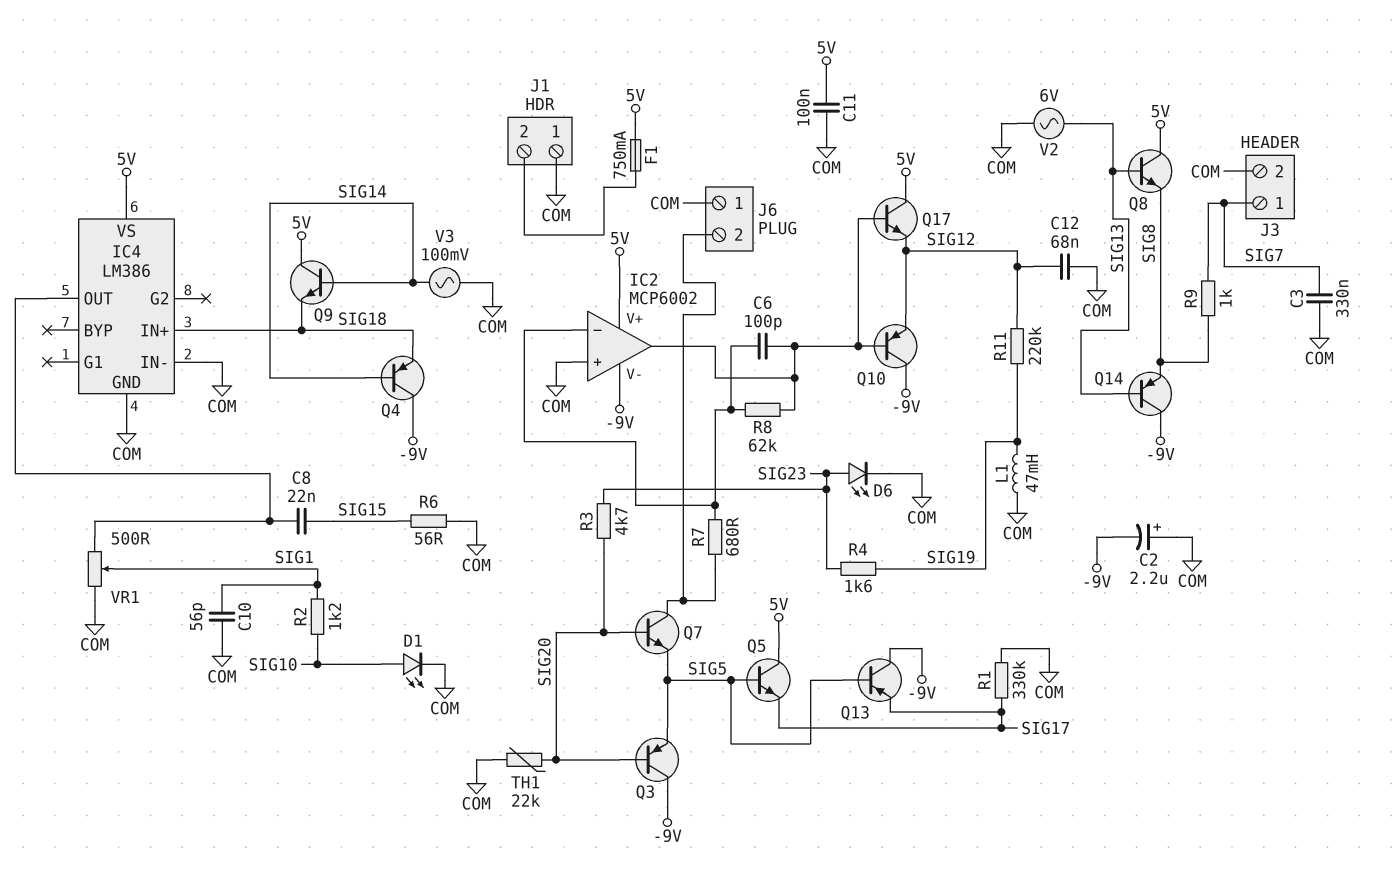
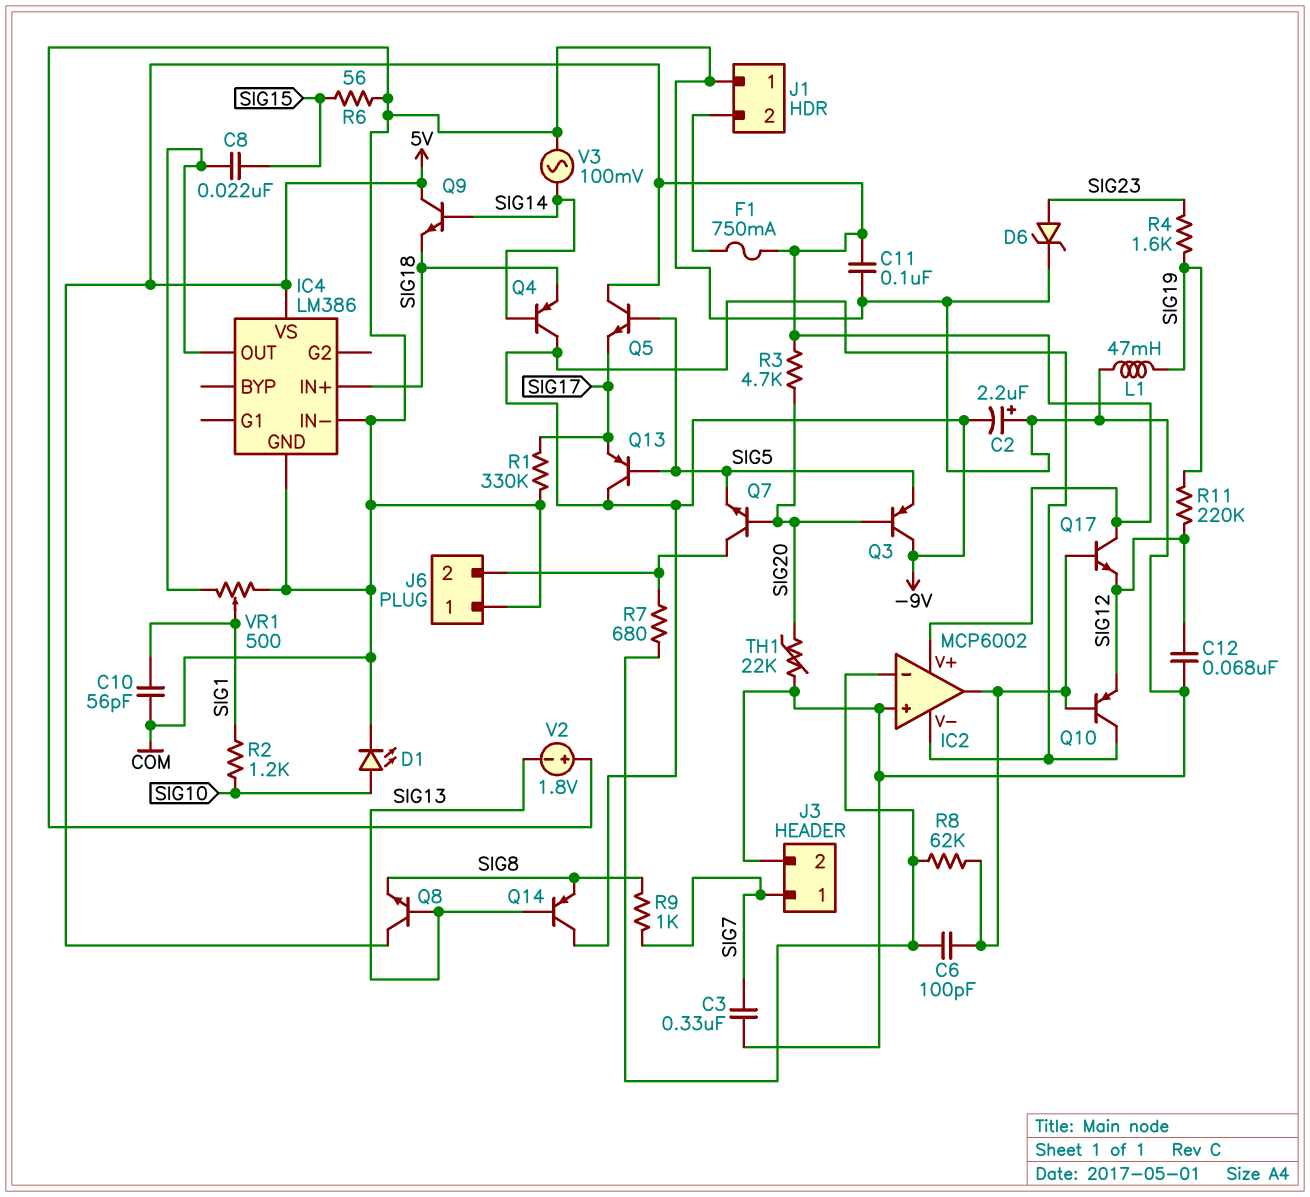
D6: LED (A SIG23, K COM) -> zener (A SIG23, K COM)
R3: 4.7k (SIG20, SIG23) -> 4.7k (5V, SIG20)
V2: AC 6V (COM, SIG13) -> 1.8V (plus COM, minus SIG13)

